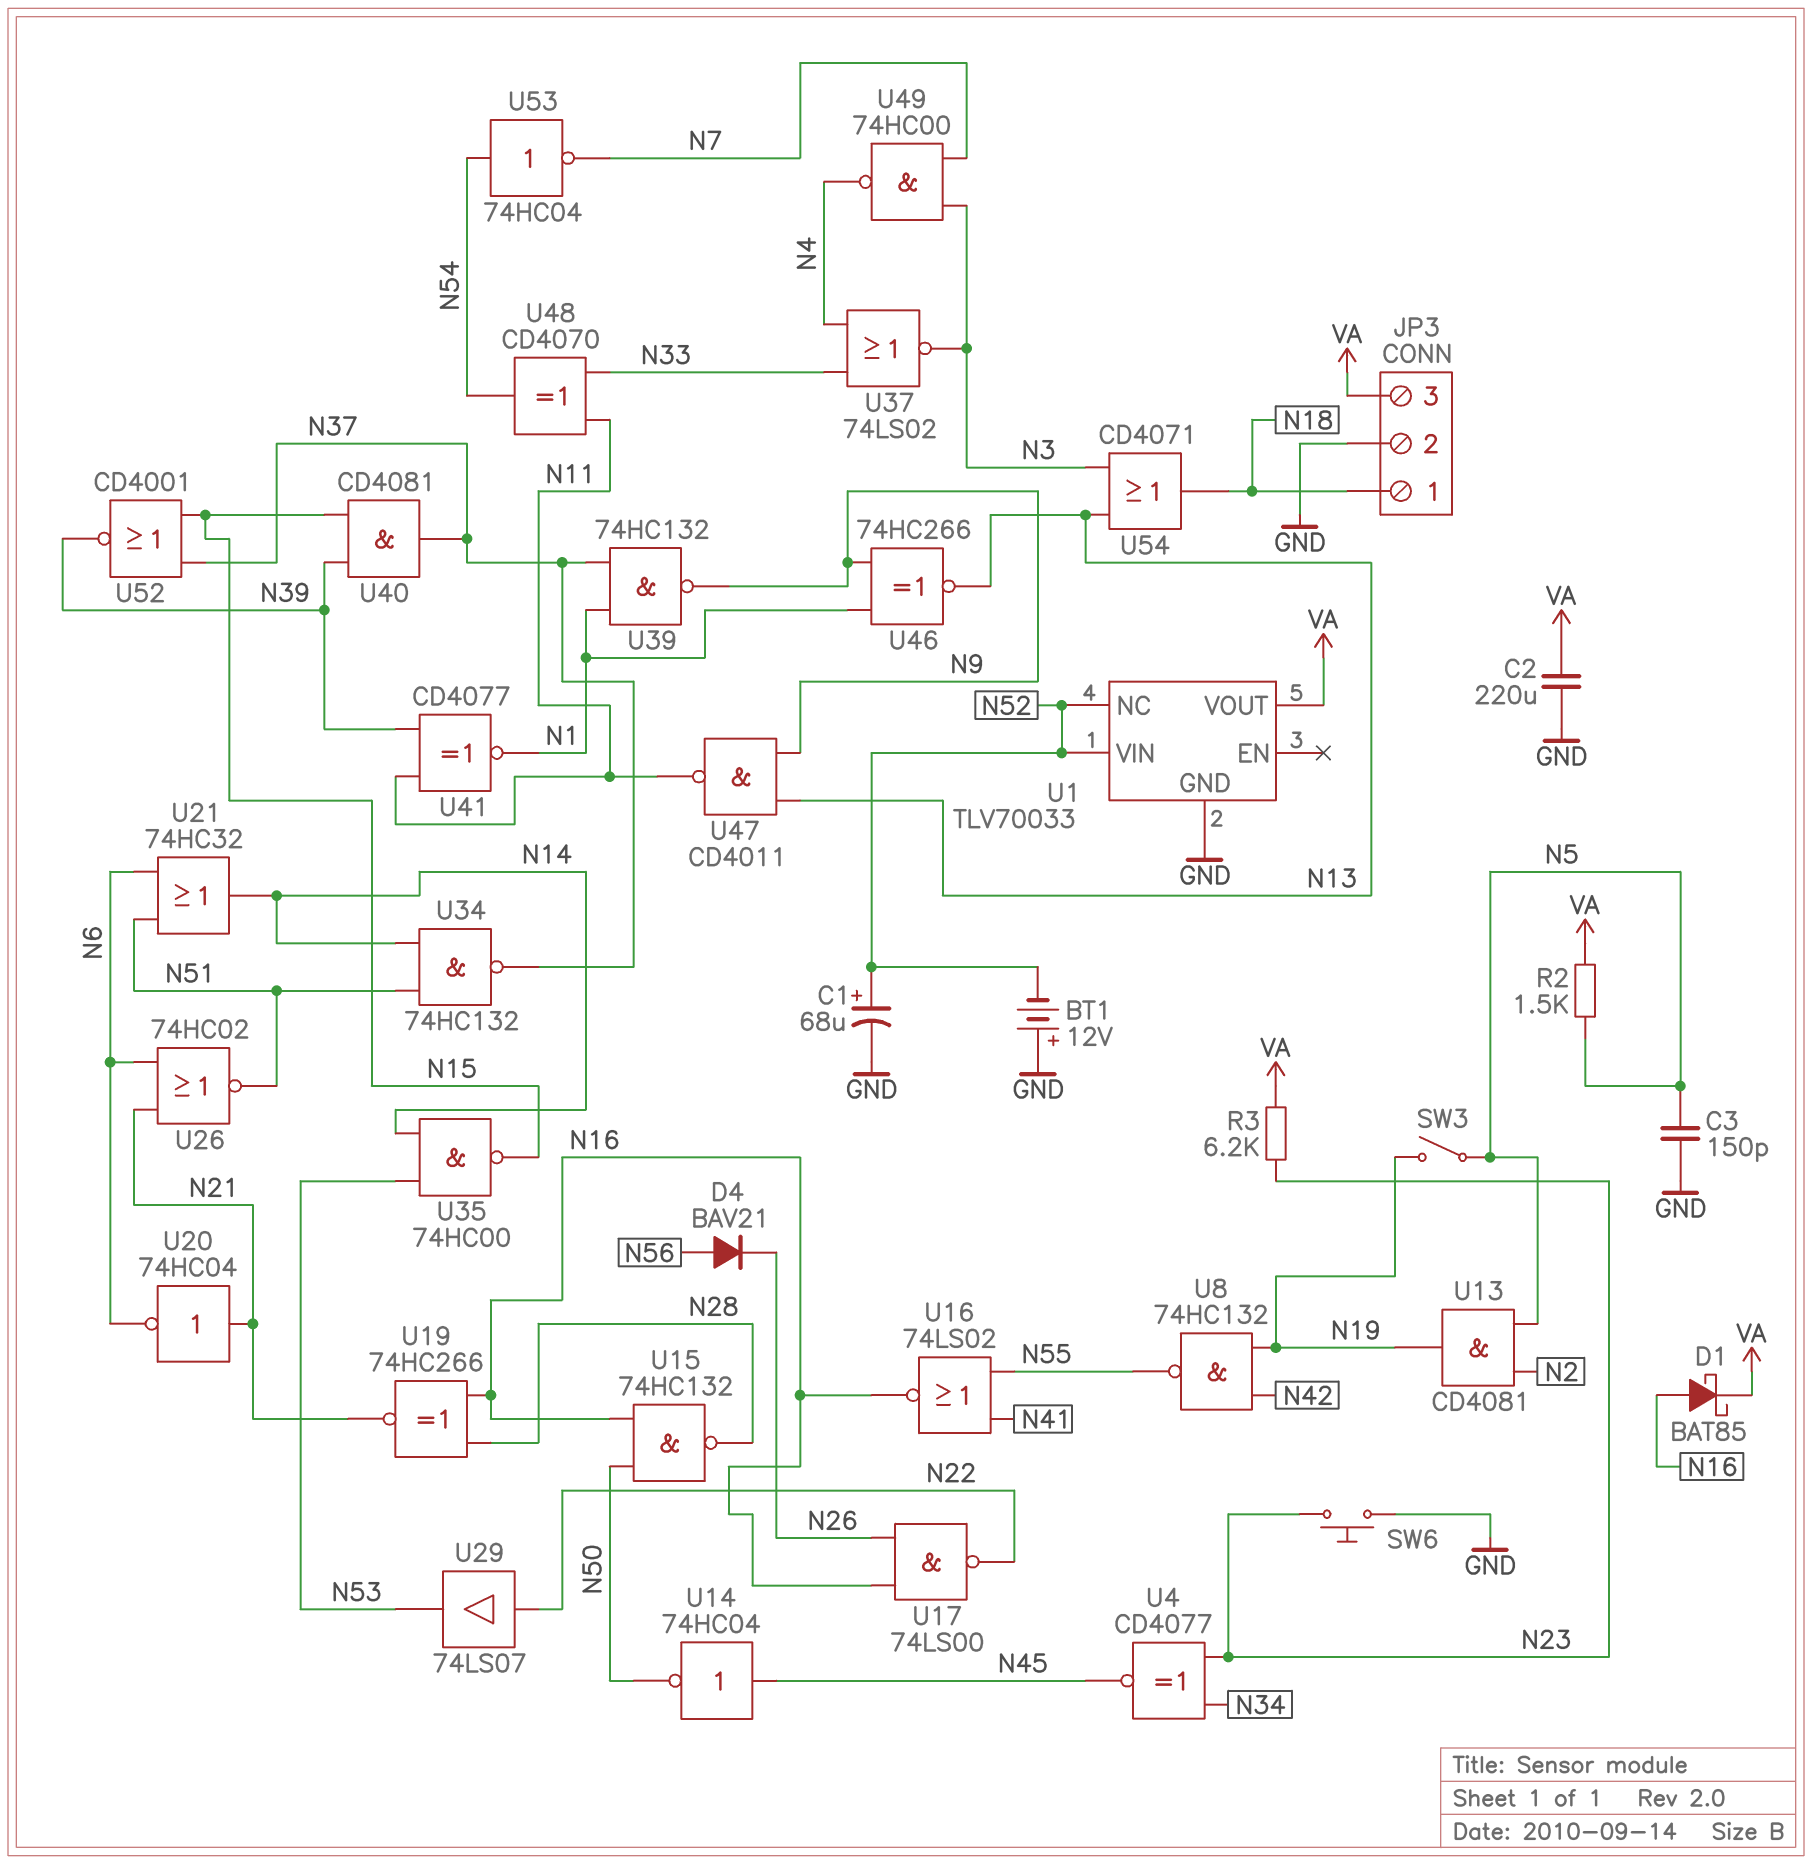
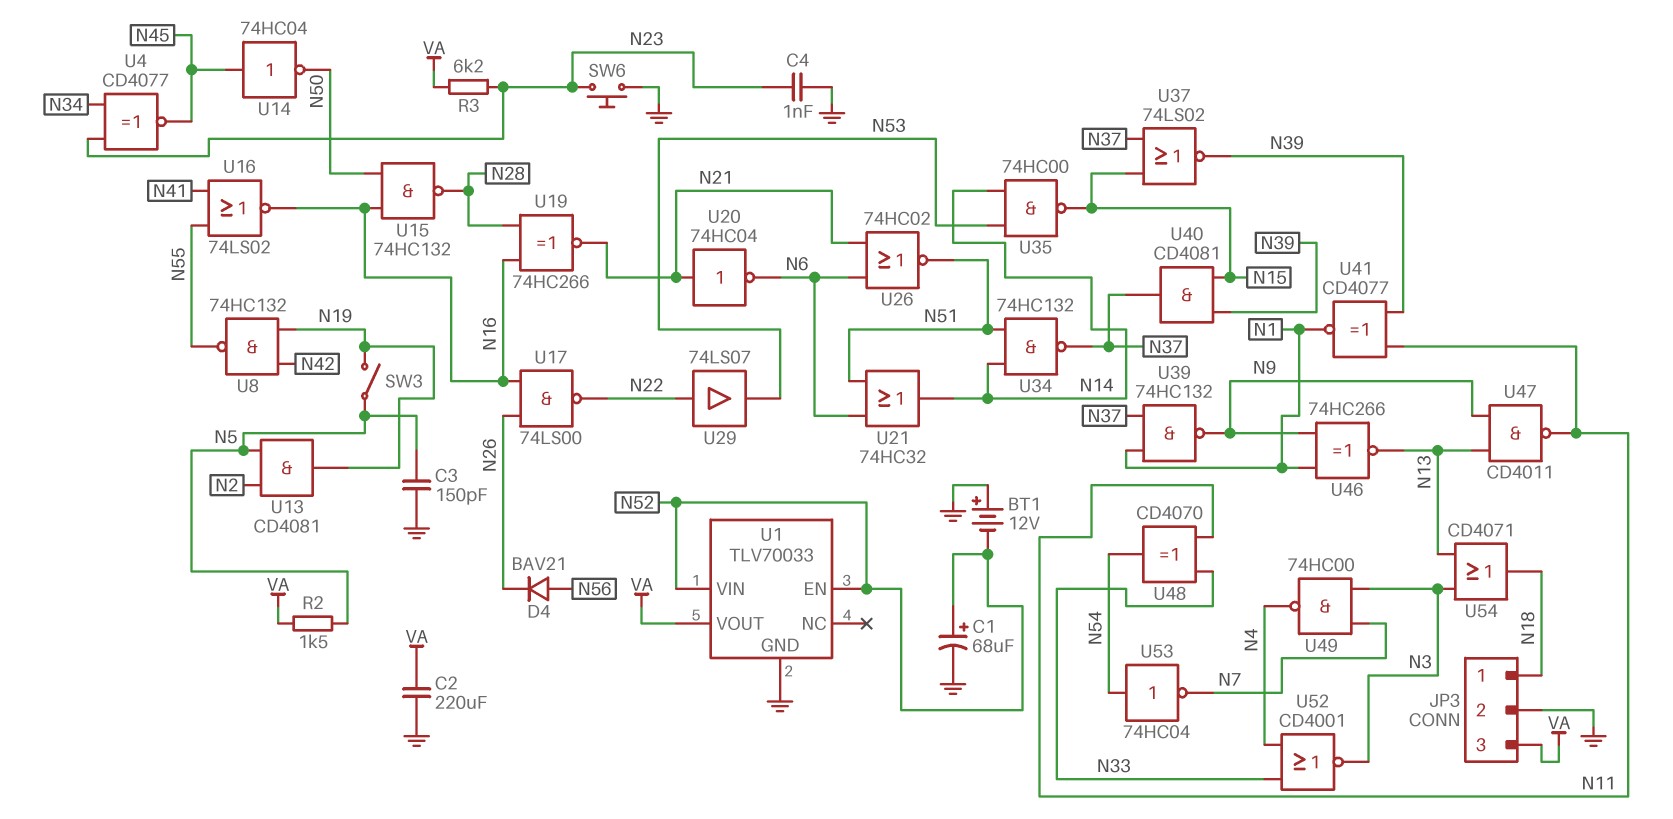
C4: none -> 1nF (GND, N23)
D1: schottky BAT85 (A N16, K VA) -> none
U1 pin EN: none -> N52
U1 pin NC: N52 -> none
U37: NOR 74LS02 (in N4, in N33, out N3) -> NOR 74LS02 (in N15, in N37, out N39)
U52: NOR CD4001 (in N15, in N37, out N39) -> NOR CD4001 (in N4, in N33, out N3)

